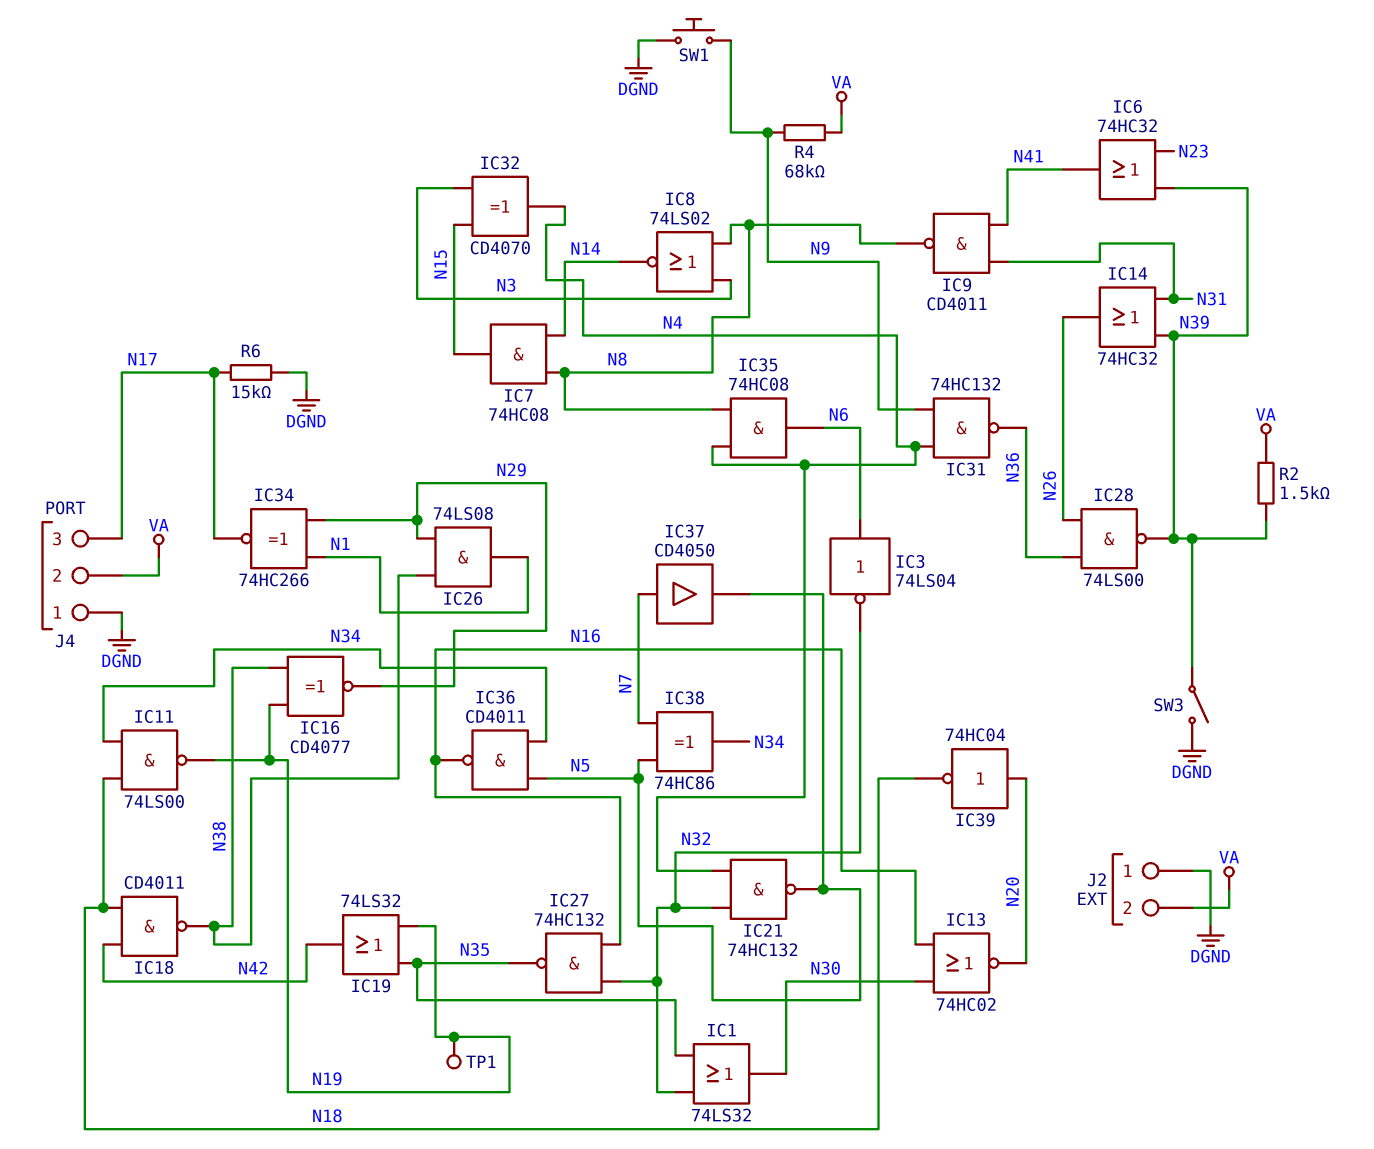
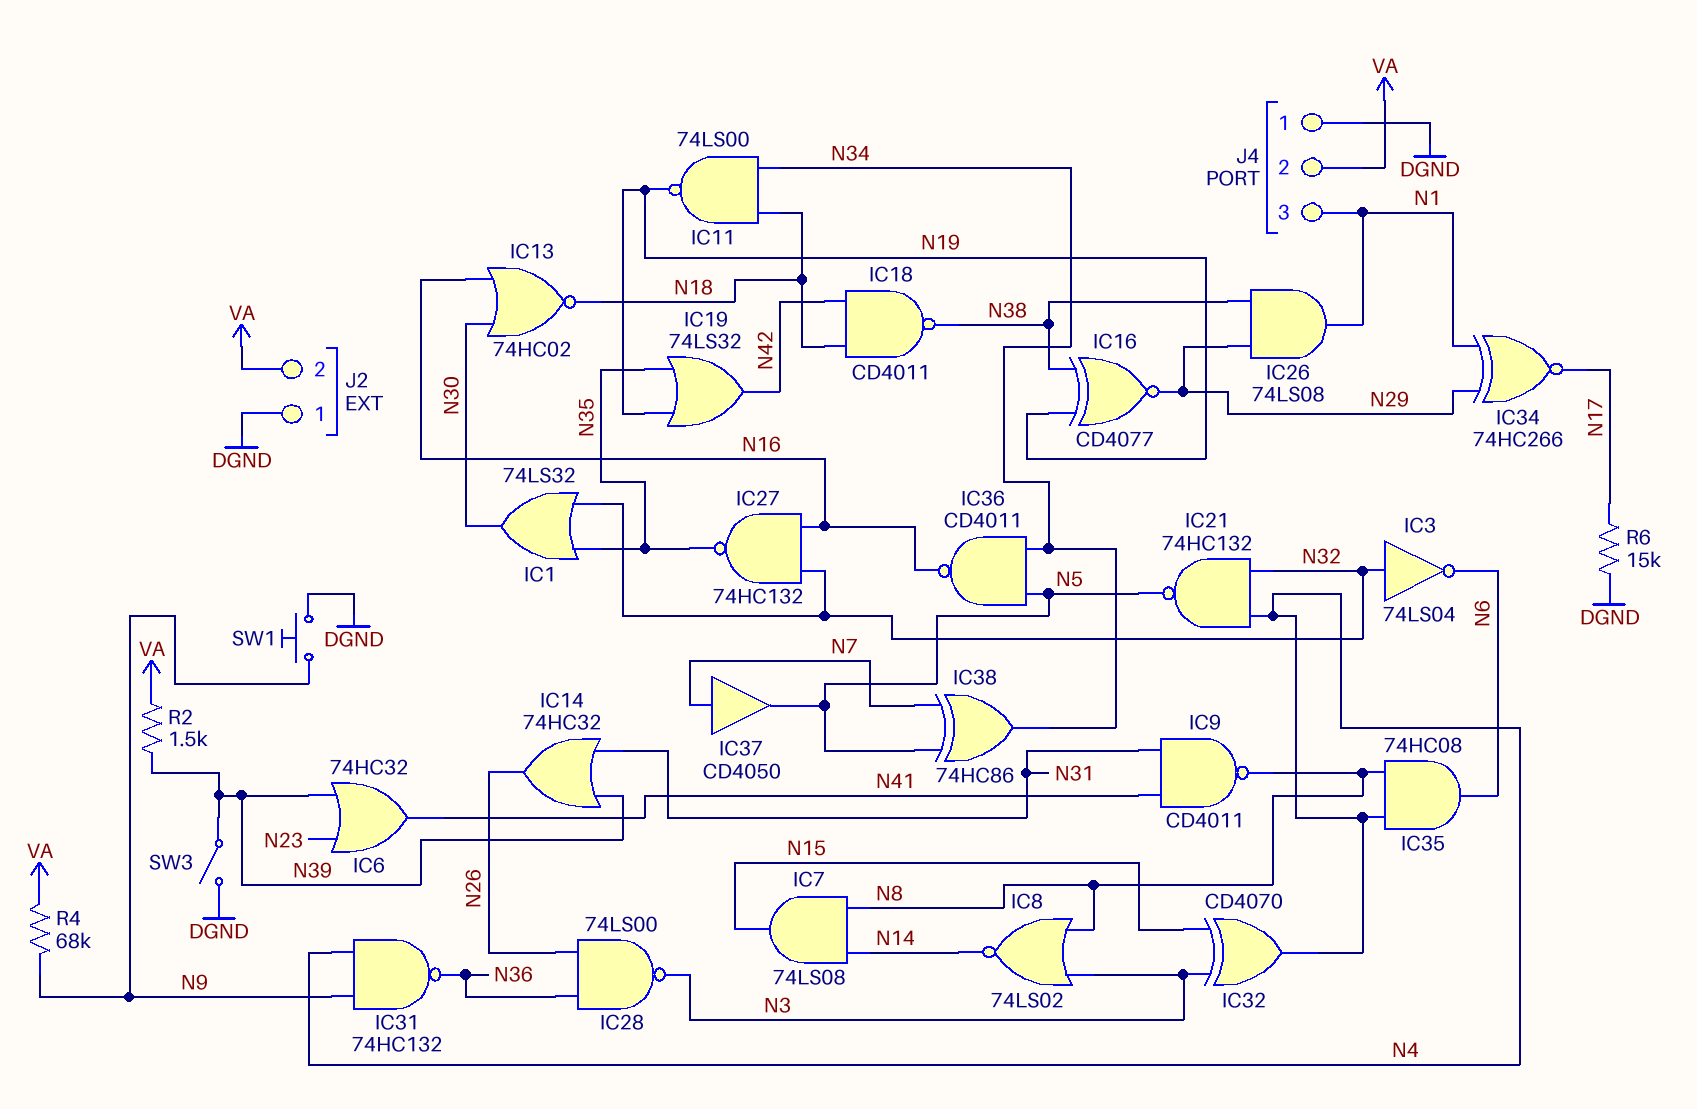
IC3: NOT 74LS04 (in N6, out N32) -> NOT 74LS04 (in N32, out N6)
IC7: AND 74HC08 (in N8, in N14, out N15) -> AND 74LS08 (in N8, in N14, out N15)
IC13: NOR 74HC02 (in N16, in N30, out N20) -> NOR 74HC02 (in N16, in N30, out N18)
IC28: NAND 74LS00 (in N26, in N36, out N39) -> NAND 74LS00 (in N26, in N36, out N3)
IC39: NOT 74HC04 (in N20, out N18) -> none
J4 pin 3: N17 -> N1
TP1: test point (N19) -> none

